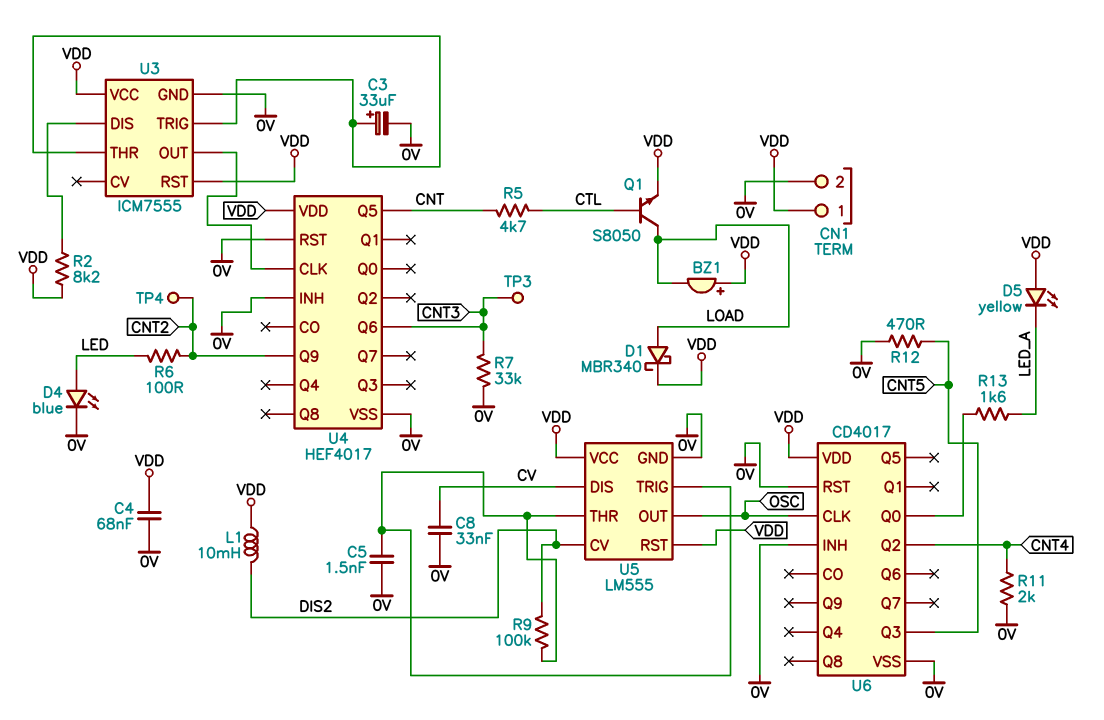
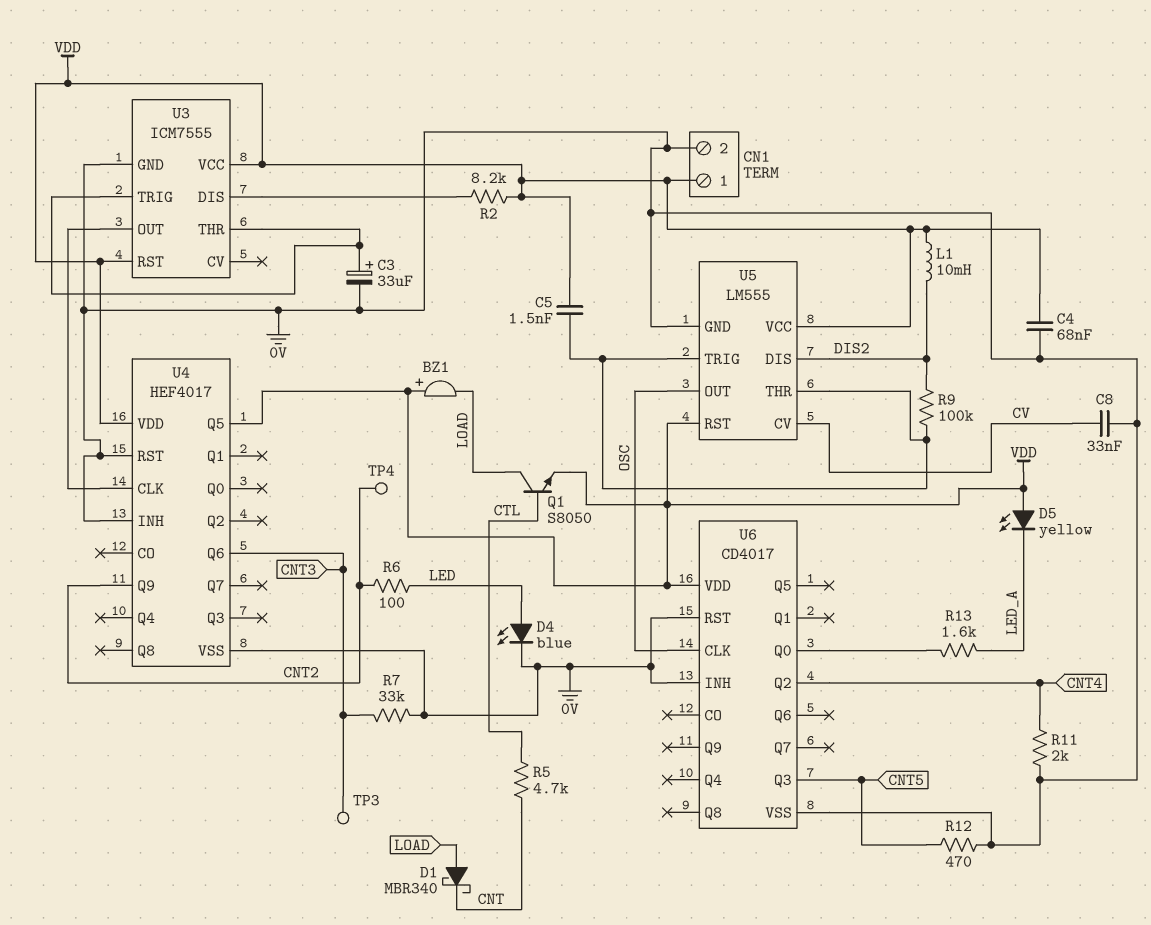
C5: 1.5nF (0V, U5/THR) -> 1.5nF (U5/THR, VDD)
D1: schottky MBR340 (A LOAD, K VDD) -> schottky MBR340 (A LOAD, K CNT)
U4 pin Q5: CNT -> VDD
U5 pin CV: DIS2 -> CV
U5 pin DIS: CV -> DIS2

